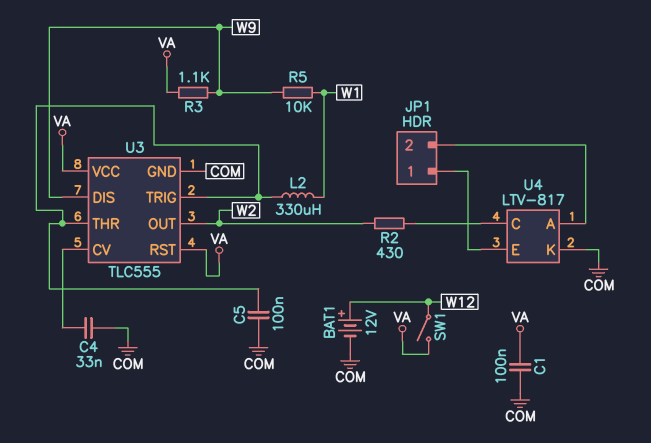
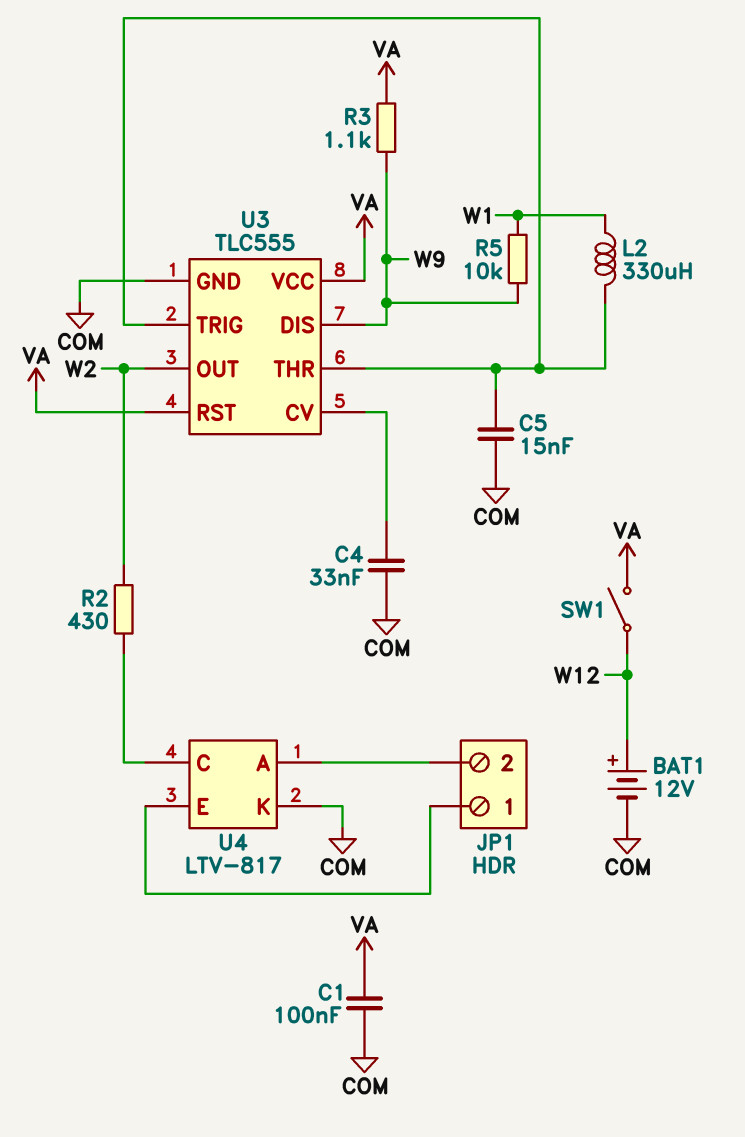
C5: 100nF (COM, U3/THR) -> 15nF (COM, U3/THR)

